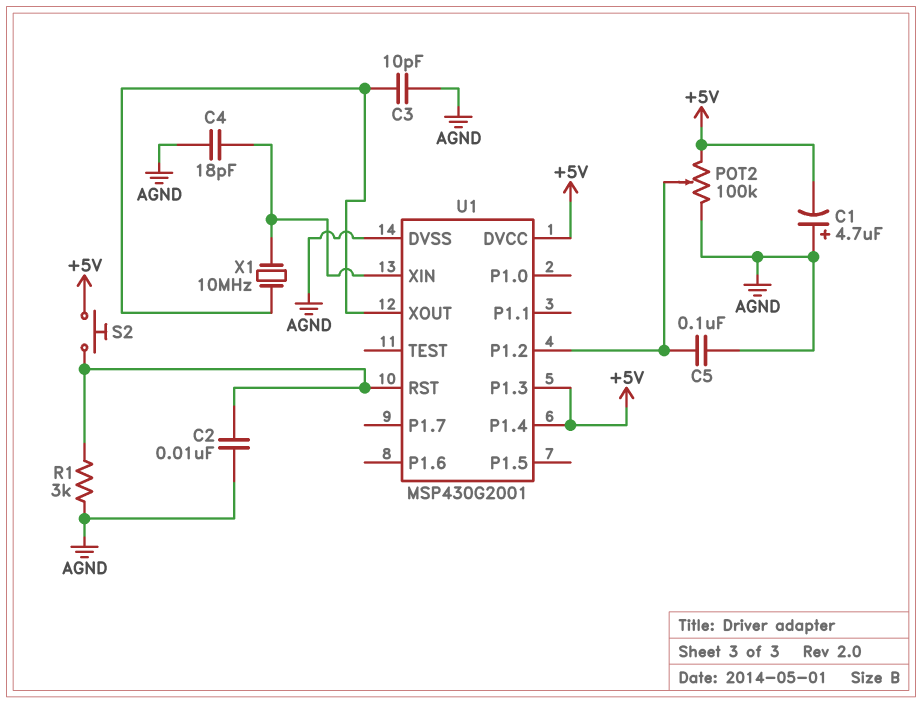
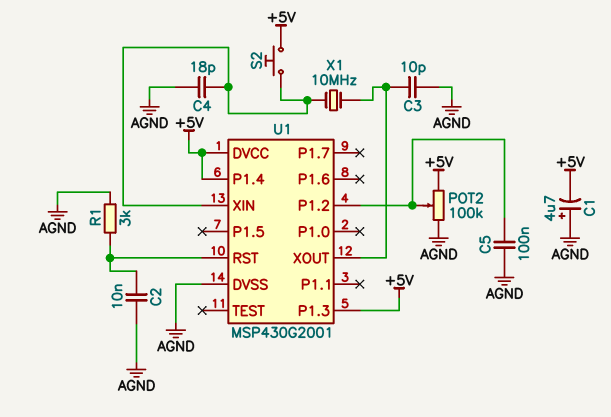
S2: button (+5V, U1/RST) -> button (+5V, U1/XIN)

